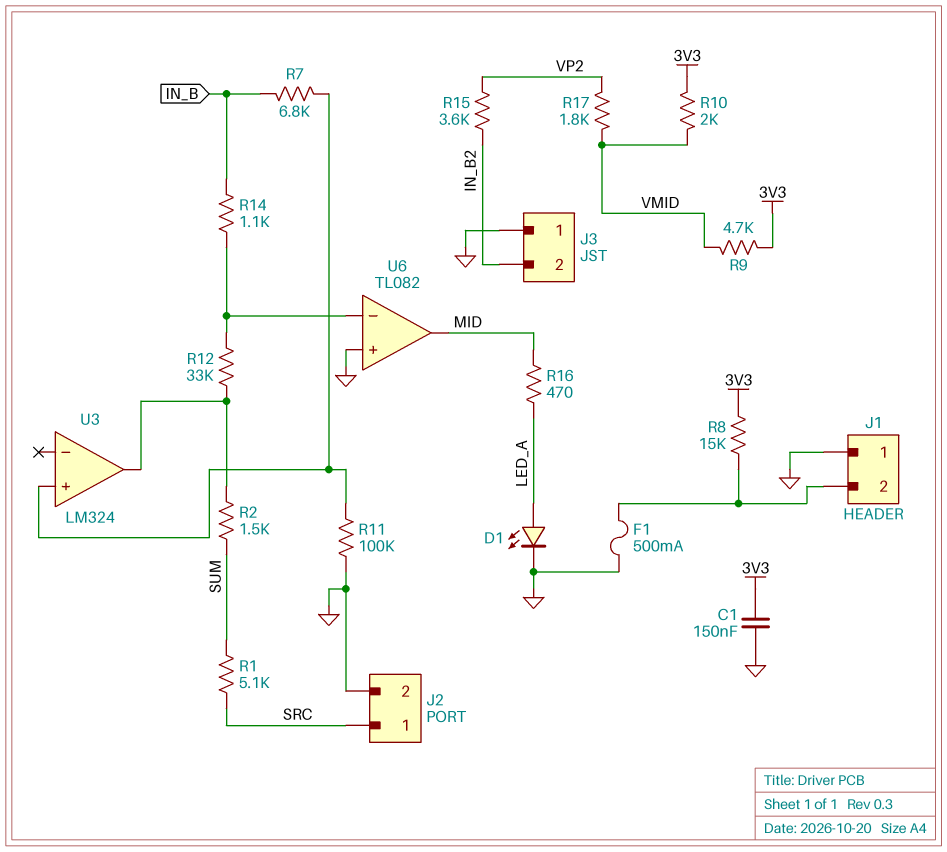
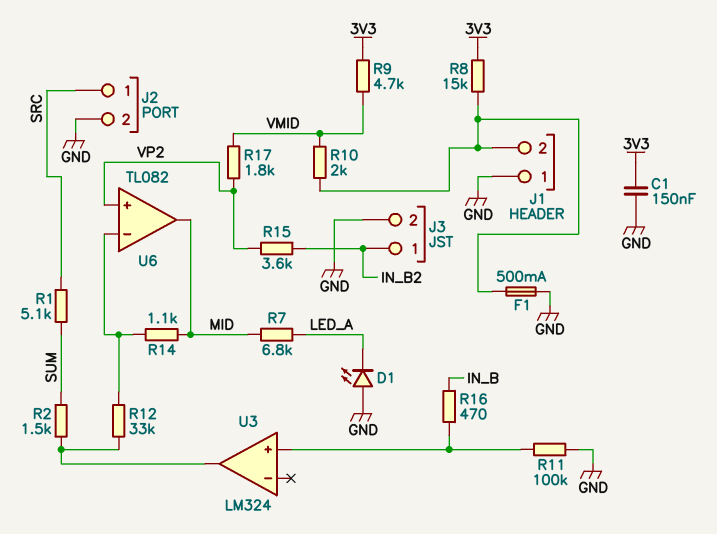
D1: LED (A LED_A, K GND) -> LED (A GND, K LED_A)
J3 pin 1: GND -> IN_B2
J3 pin 2: IN_B2 -> GND
R7: 6.8k (IN_B, U3/in+) -> 6.8k (LED_A, MID)
R10: 2k (3V3, VMID) -> 2k (J1/2, VMID)
R14: 1.1k (IN_B, U6/in-) -> 1.1k (MID, U6/in-)
R16: 470 (LED_A, MID) -> 470 (IN_B, U3/in+)
U6 pin in+: GND -> VP2

